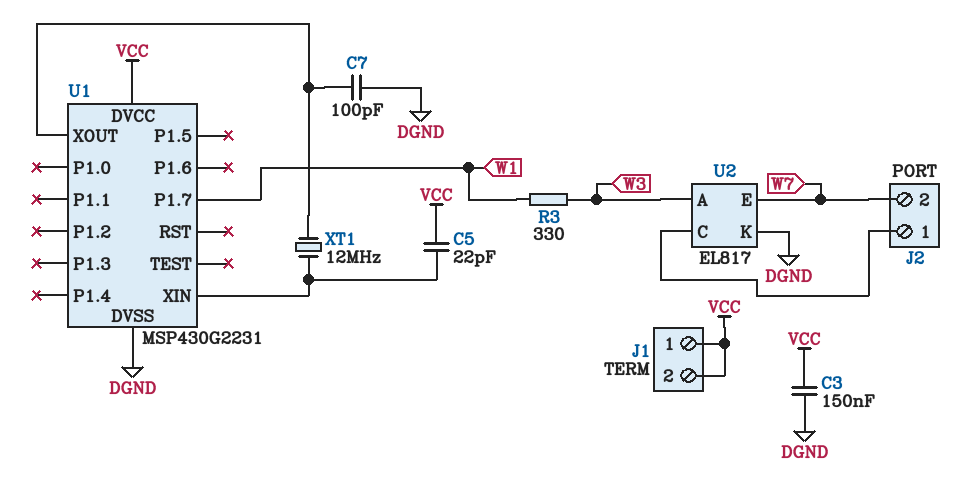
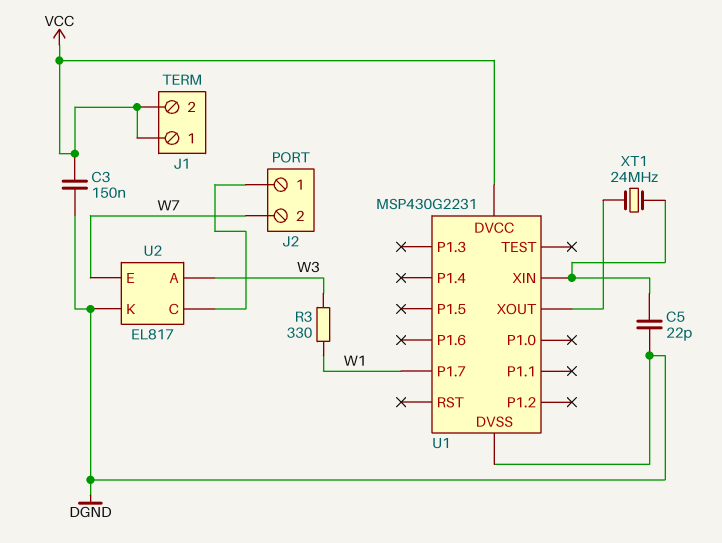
C5: 22pF (U1/XIN, VCC) -> 22pF (DGND, U1/XIN)
C7: 100pF (DGND, U1/XOUT) -> none
XT1: 12MHz (U1/XIN, U1/XOUT) -> 24MHz (U1/XIN, U1/XOUT)

